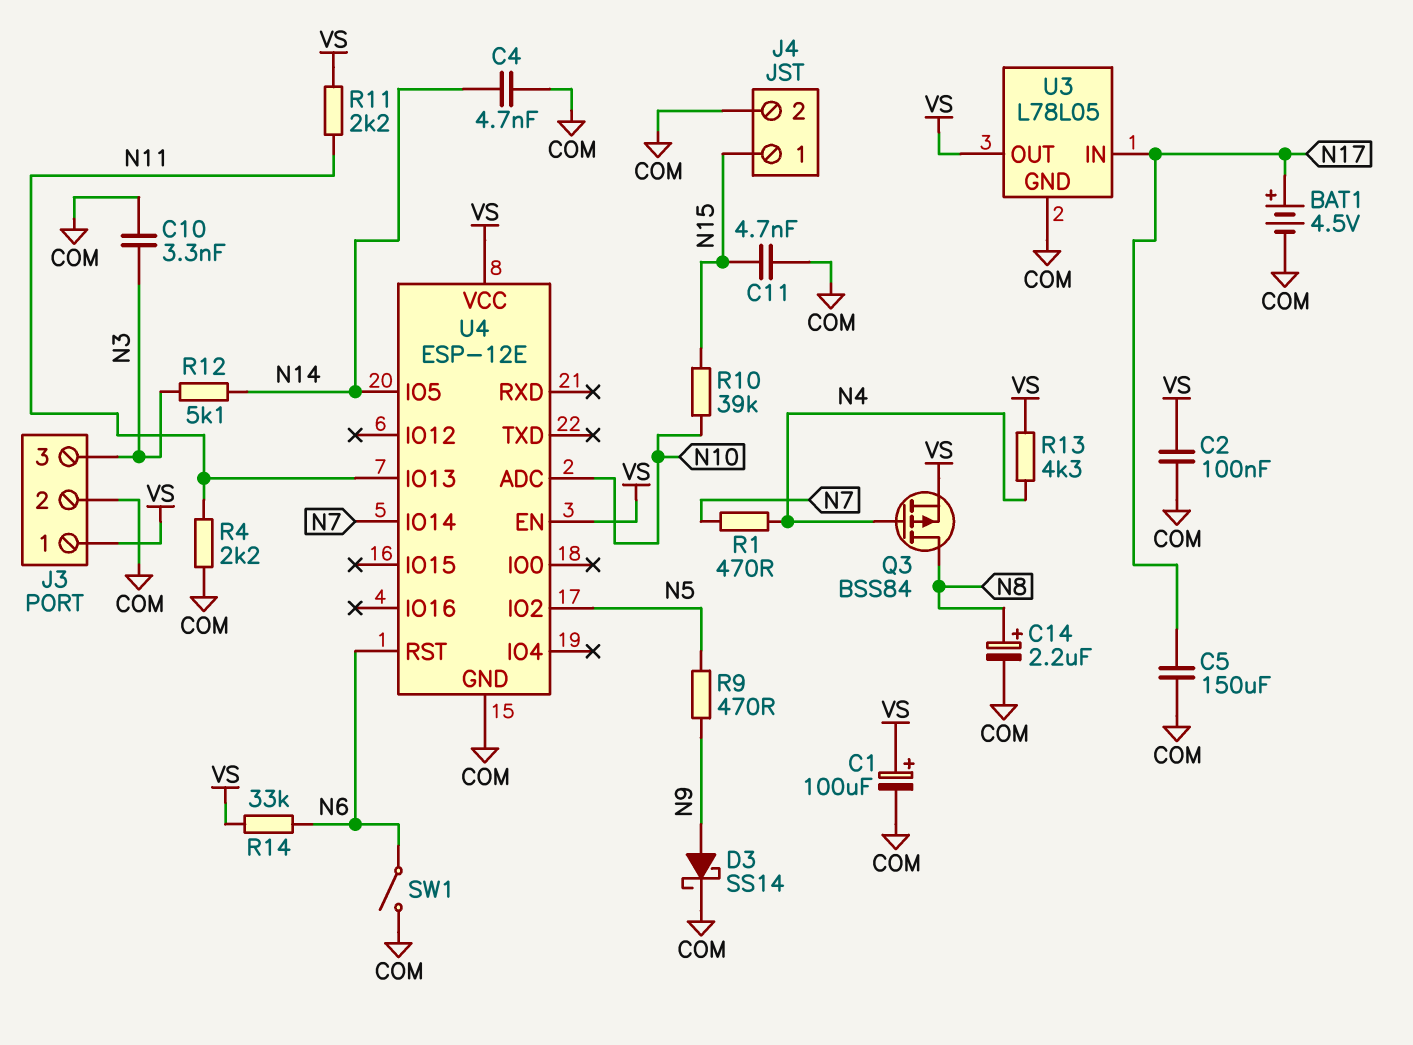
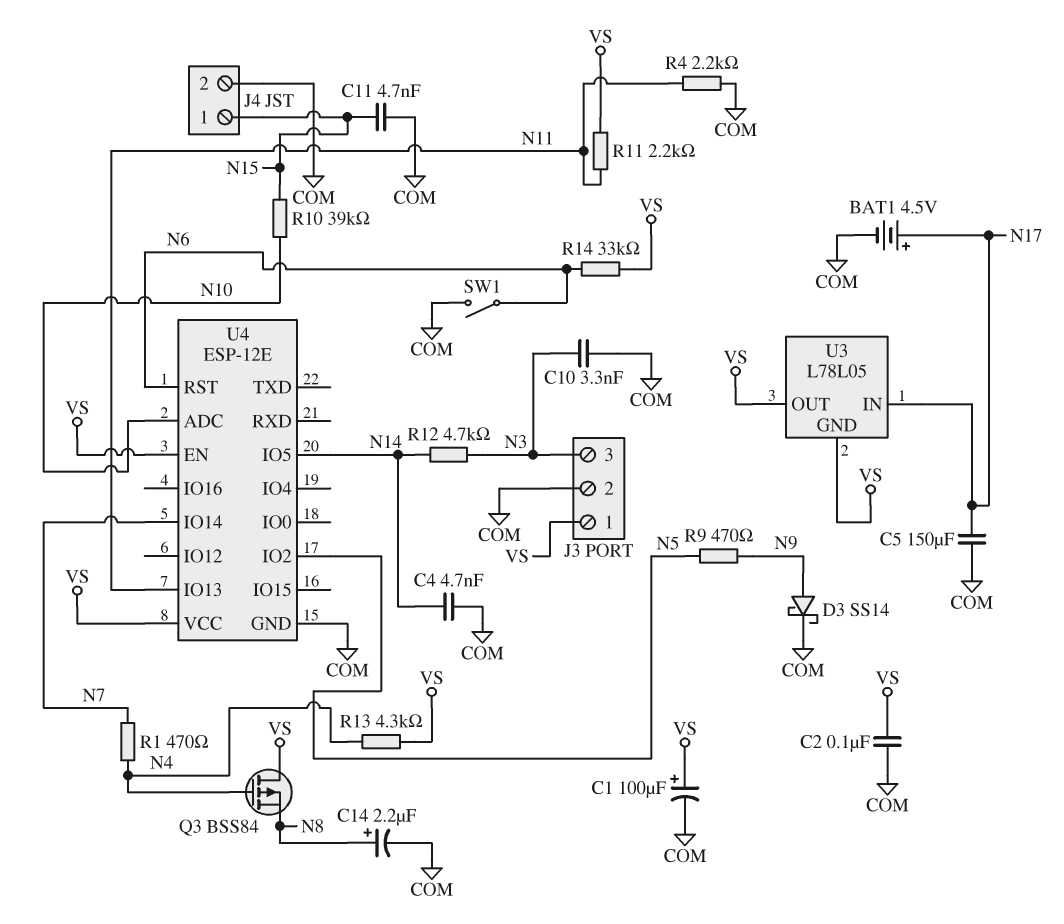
Q3: PMOS BSS84 (G N4, D N8, S VS) -> PMOS BSS84 (G N4, D VS, S N8)
R12: 5.1k (N3, N14) -> 4.7k (N3, N14)
U3 pin GND: COM -> VS

